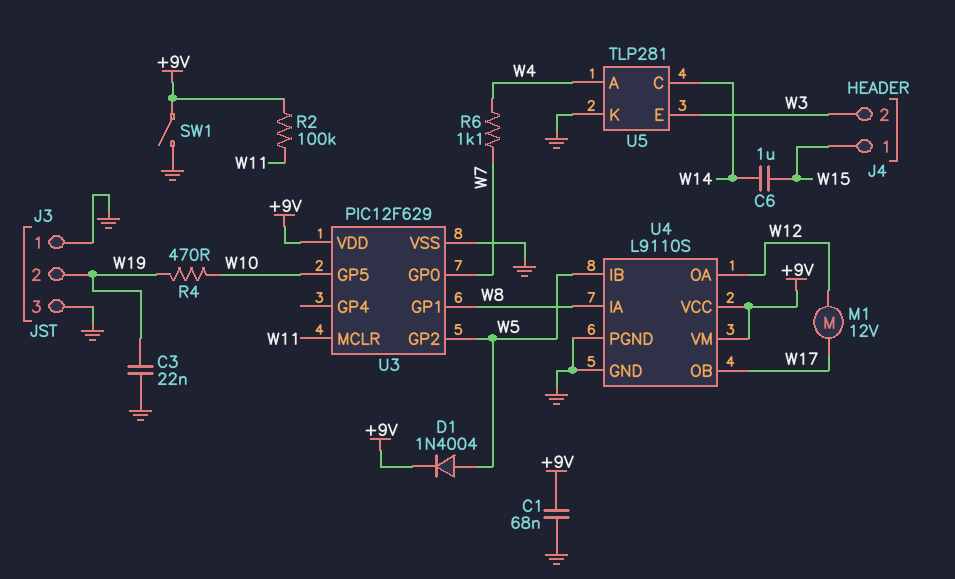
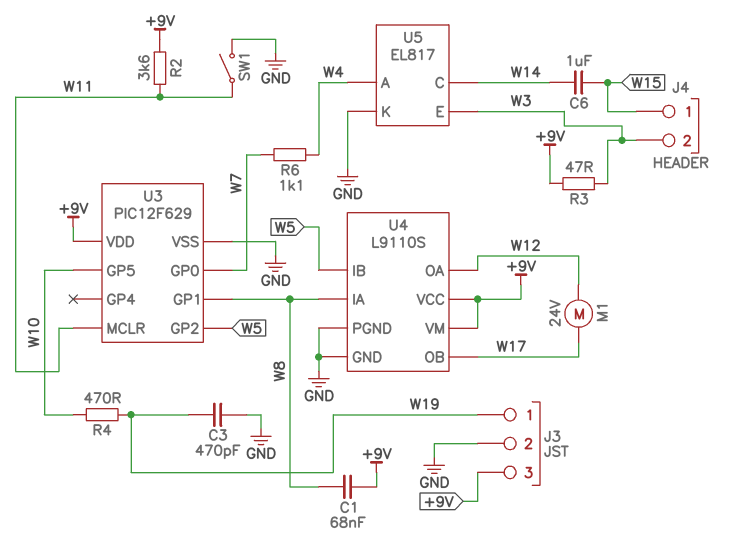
C1: 68nF (+9V, GND) -> 68nF (+9V, W8)
C3: 22nF (GND, W19) -> 470pF (GND, W19)
D1: diode 1N4004 (A W5, K +9V) -> none
J3 pin 1: GND -> W19
J3 pin 2: W19 -> GND
J3 pin 3: GND -> +9V
M1: motor 12V (W12, W17) -> motor 24V (W12, W17)
R2: 100k (+9V, W11) -> 3.6k (+9V, W11)
R3: none -> 47 (+9V, W3)
SW1: switch (+9V, GND) -> switch (GND, W11)
U5: TLP281 -> EL817

